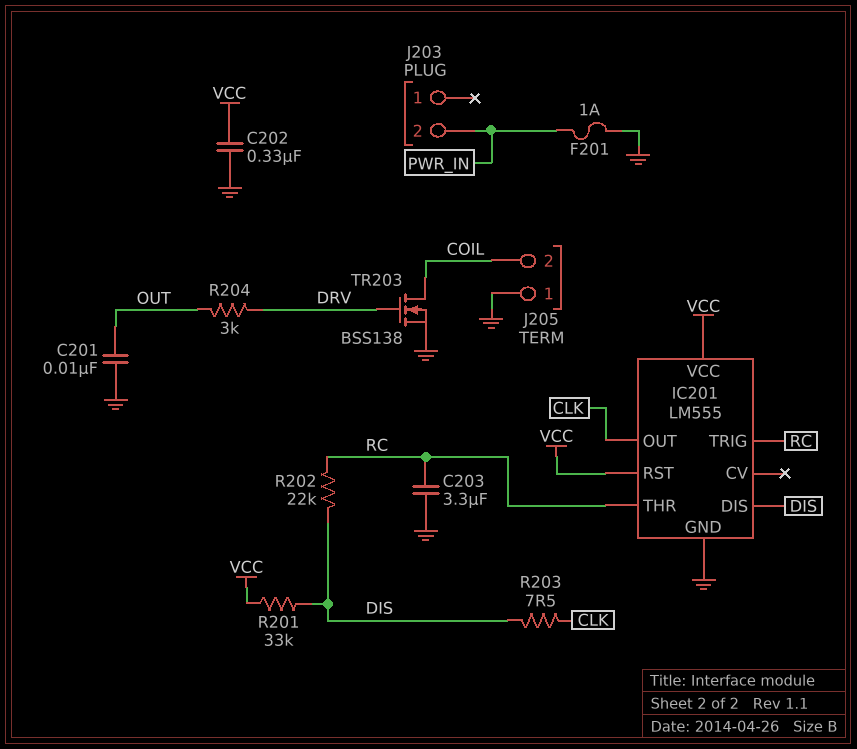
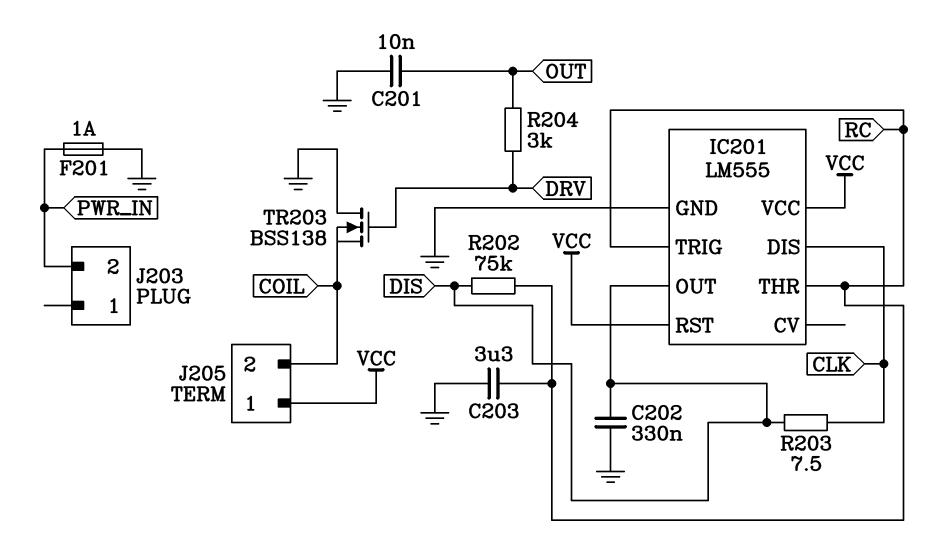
C202: 330nF (GND, VCC) -> 330nF (DIS, GND)
IC201 pin DIS: DIS -> CLK
IC201 pin OUT: CLK -> DIS
J205 pin 1: GND -> VCC
R201: 33k (DIS, VCC) -> none
R202: 22k (DIS, RC) -> 75k (DIS, RC)
TR203: NMOS BSS138 (G DRV, D COIL, S GND) -> NMOS BSS138 (G DRV, D GND, S COIL)

